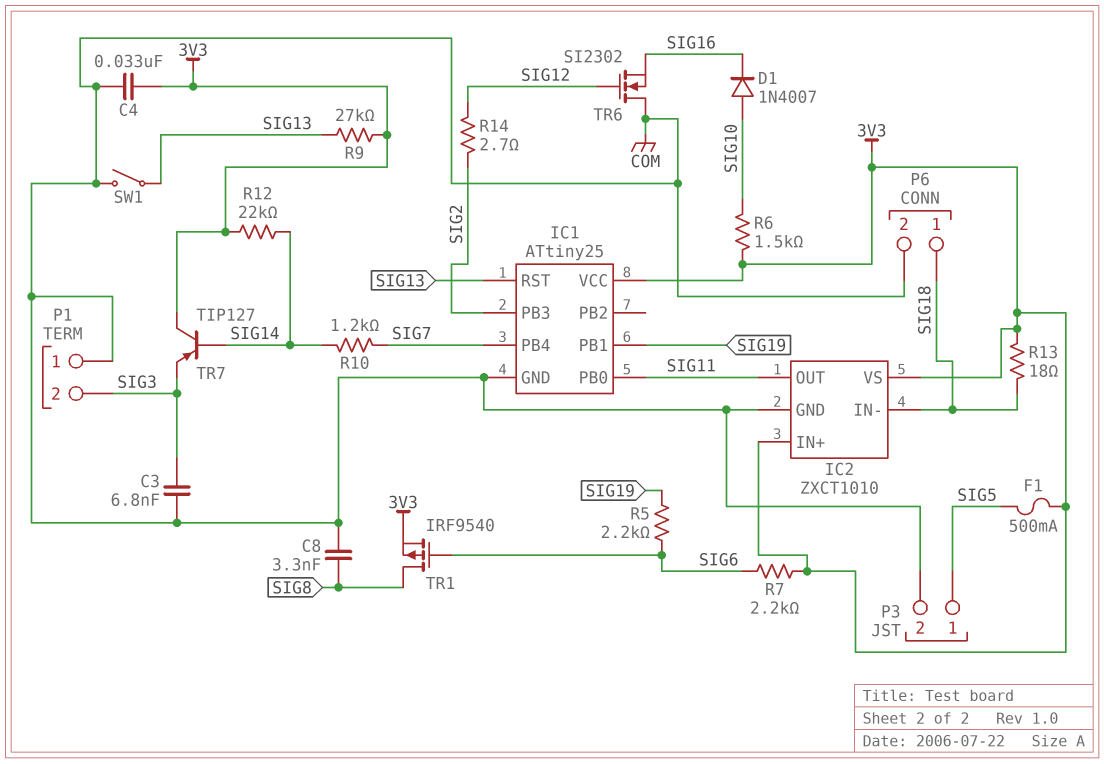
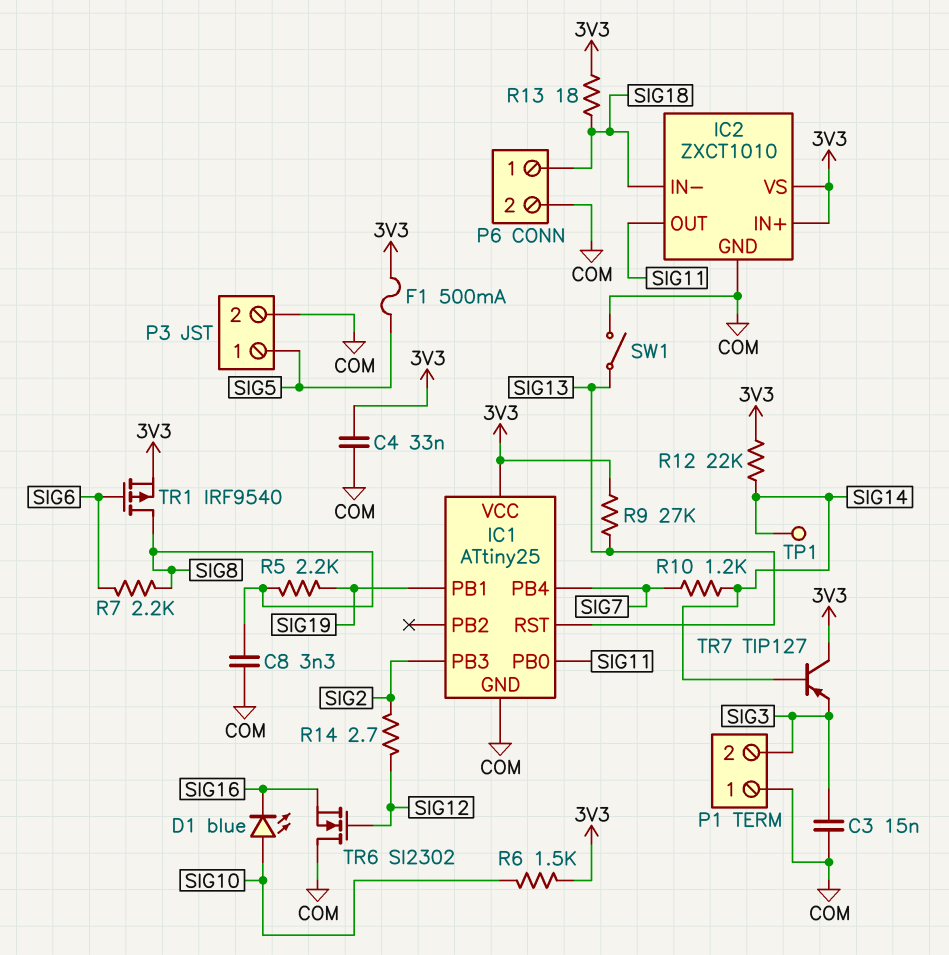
C3: 6.8nF (COM, SIG3) -> 15nF (COM, SIG3)
D1: diode 1N4007 (A SIG10, K SIG16) -> LED blue (A SIG10, K SIG16)
R5: 2.2k (SIG6, SIG19) -> 2.2k (SIG8, SIG19)
R7: 2.2k (3V3, SIG6) -> 2.2k (SIG6, SIG8)
TP1: none -> test point (SIG14)

